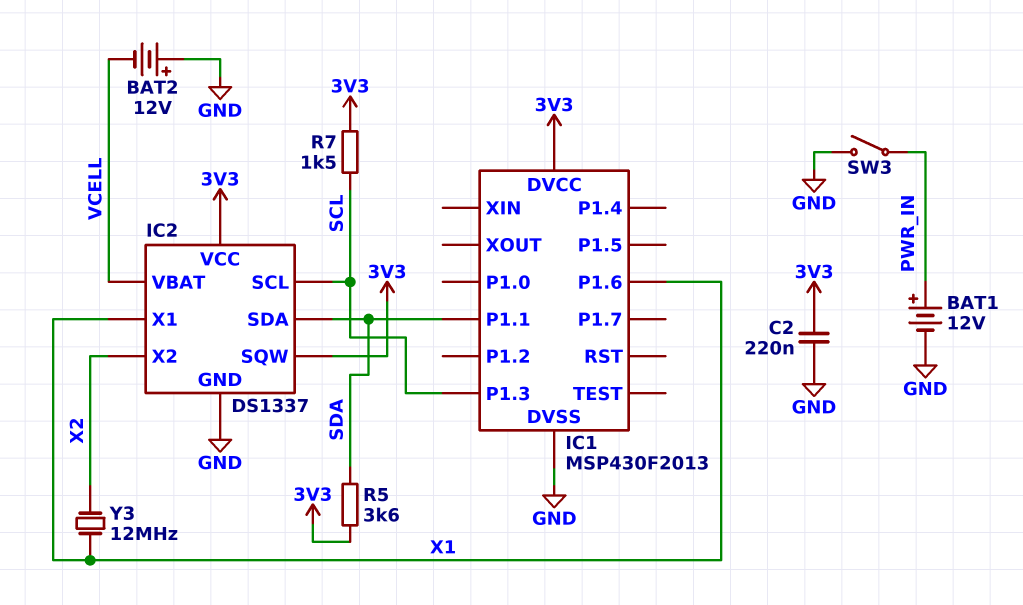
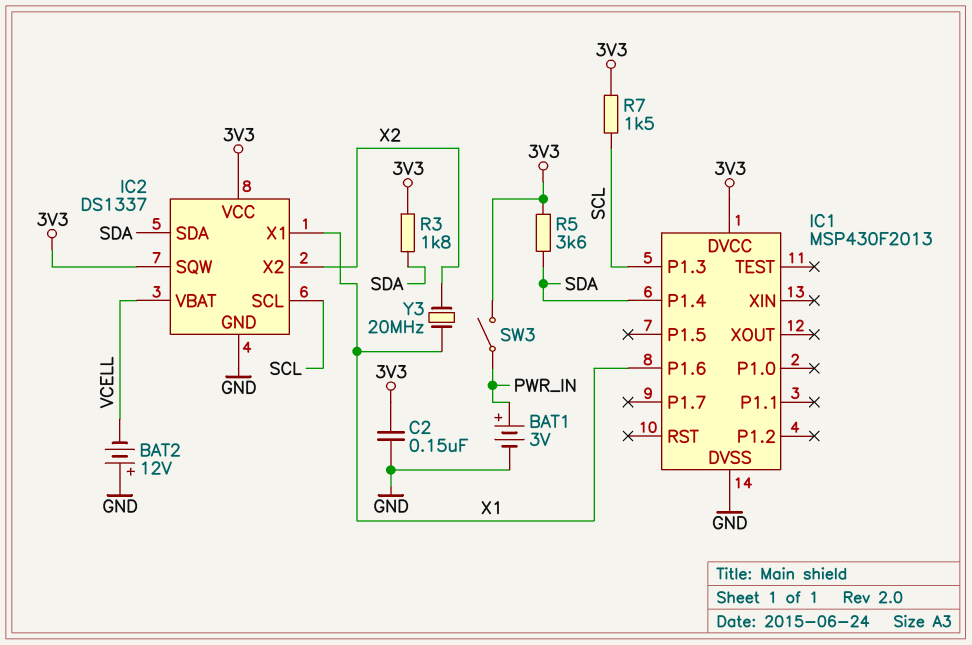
BAT1: 12V (plus PWR_IN, minus GND) -> 3V (plus PWR_IN, minus GND)
C2: 220nF (3V3, GND) -> 150nF (3V3, GND)
IC1 pin P1.1: SDA -> none
IC1 pin P1.4: none -> SDA
R3: none -> 1.8k (3V3, SDA)
SW3: switch (GND, PWR_IN) -> switch (3V3, PWR_IN)
Y3: 12MHz (X1, X2) -> 20MHz (X1, X2)

